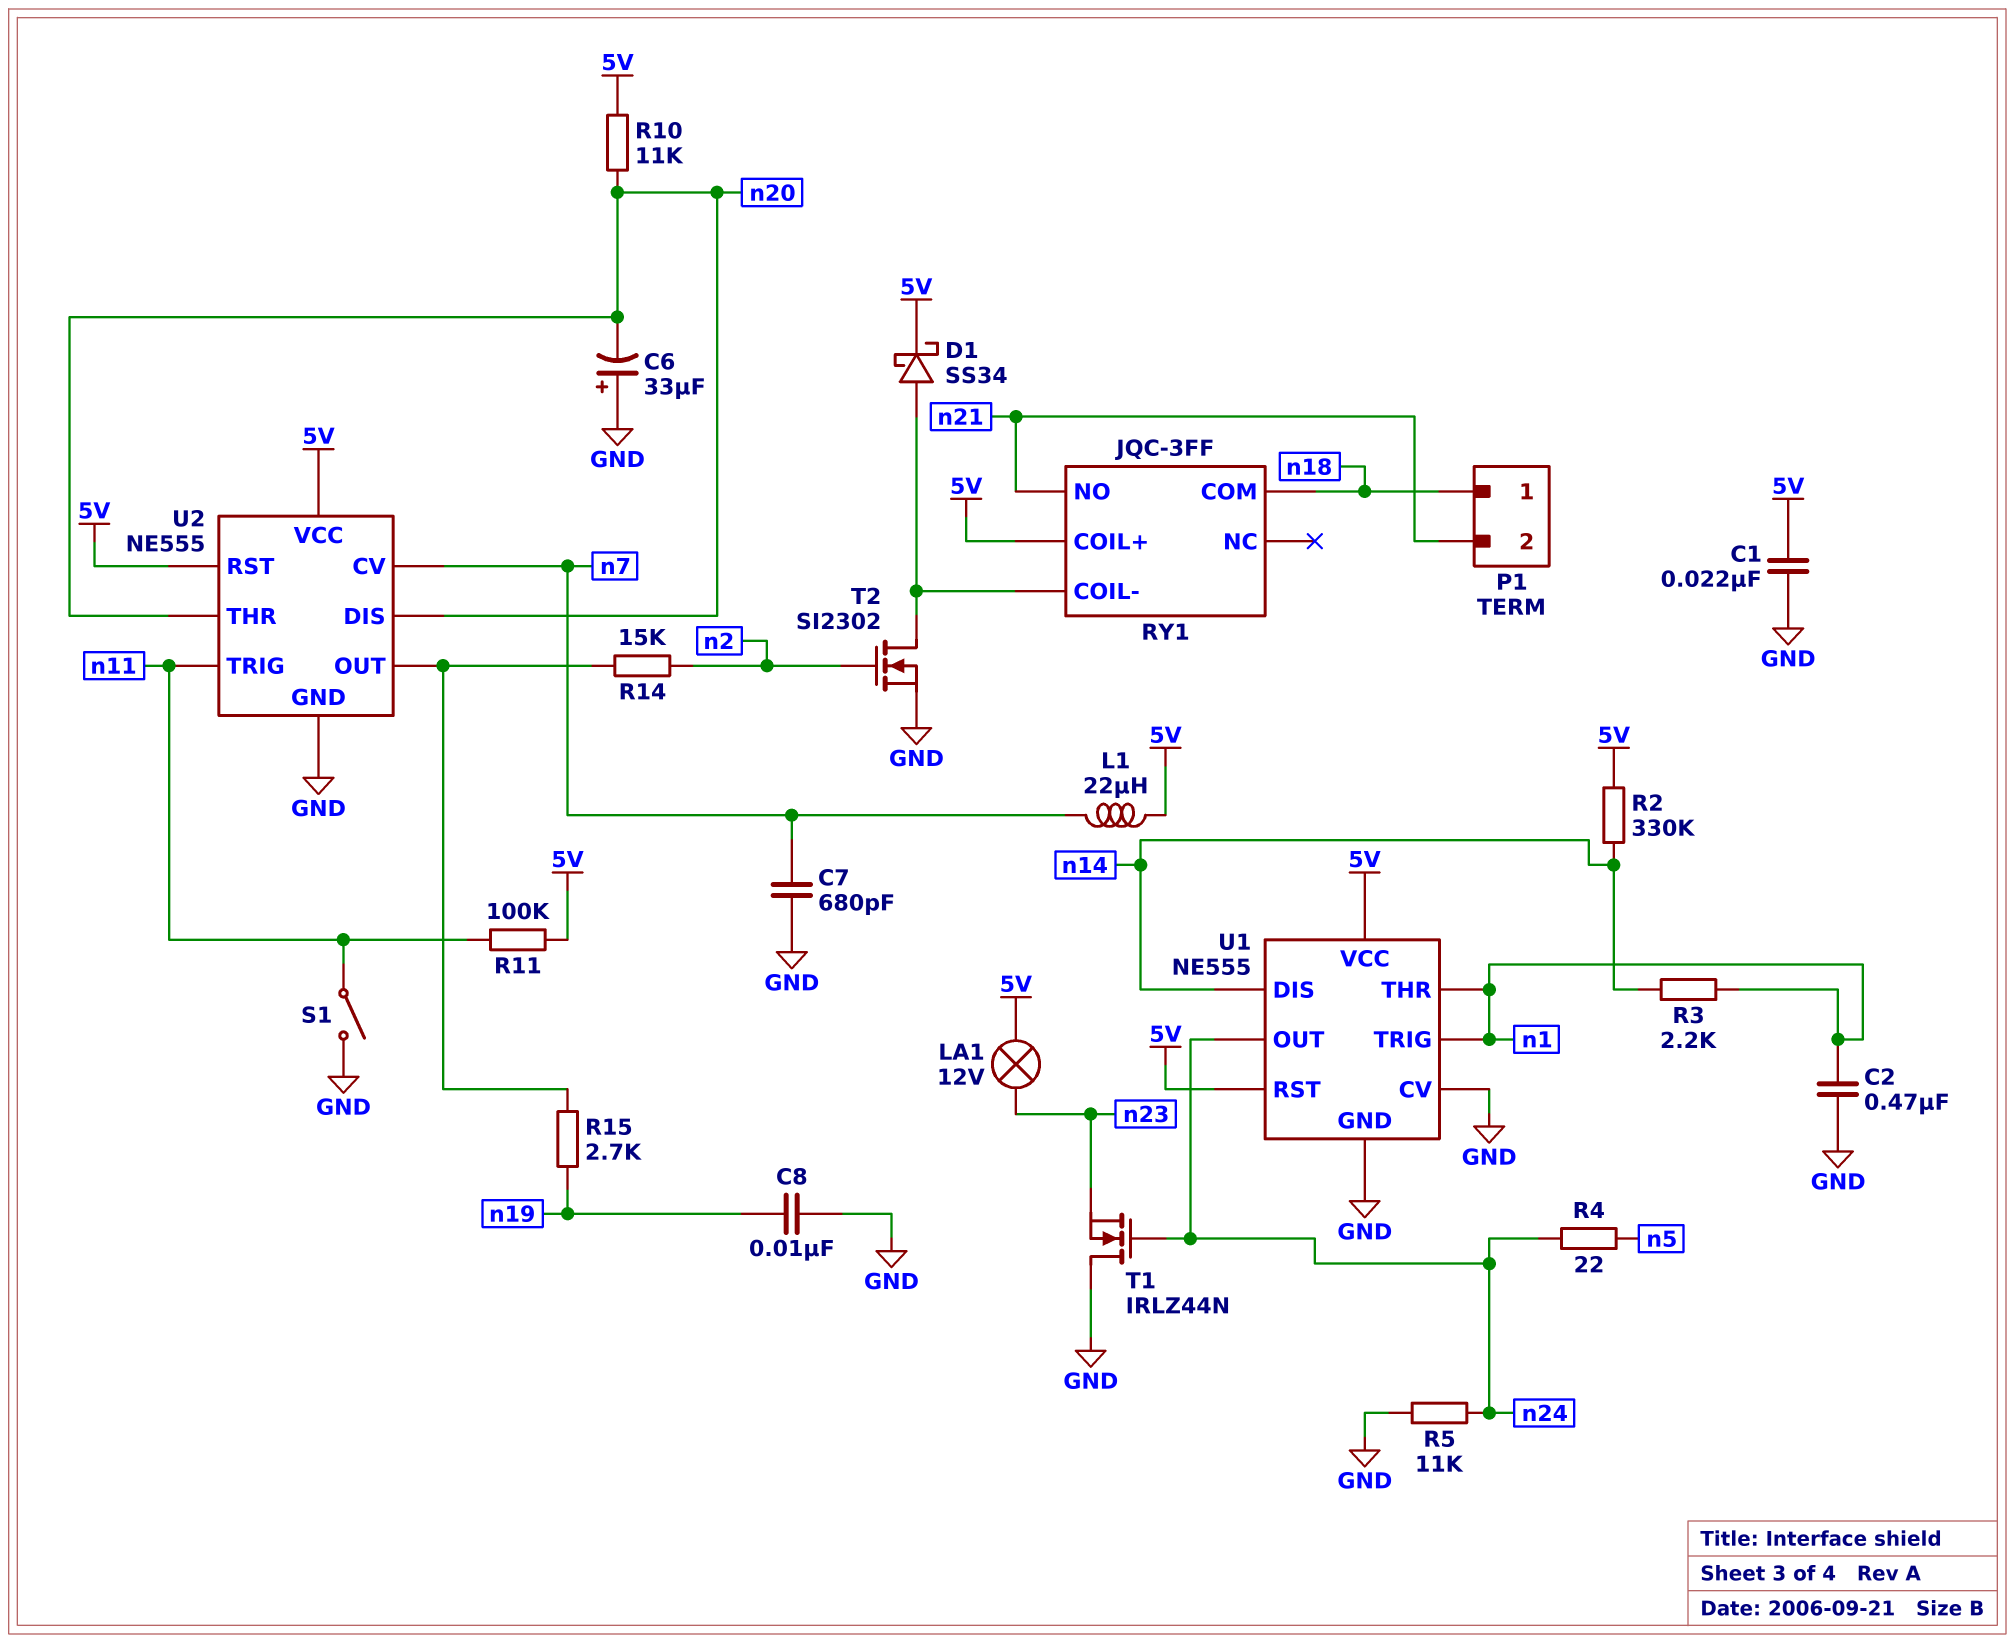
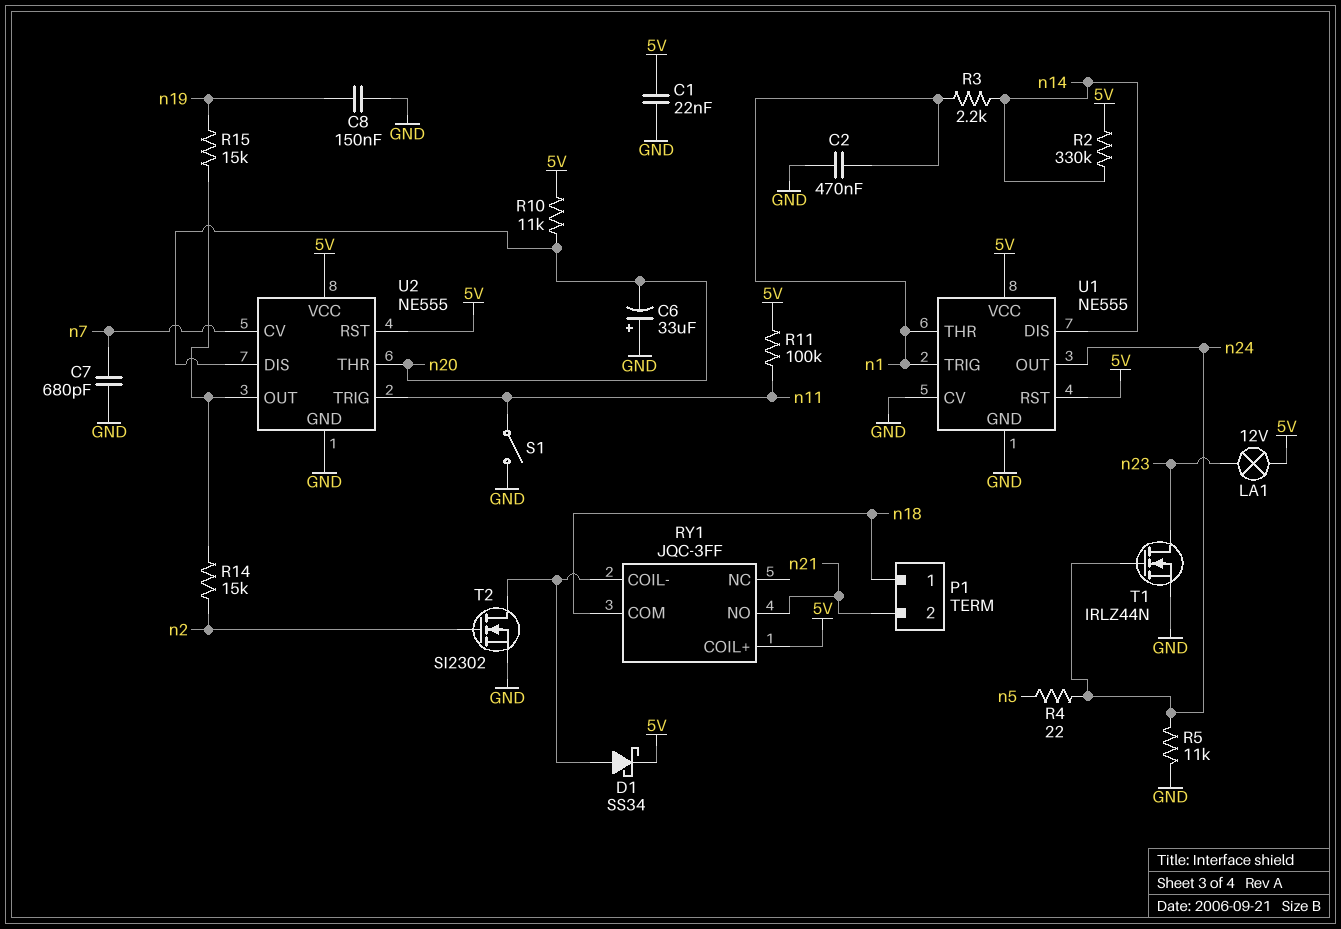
C8: 10nF (GND, n19) -> 150nF (GND, n19)
L1: 22uH (5V, n7) -> none
R15: 2.7k (U2/OUT, n19) -> 15k (U2/OUT, n19)
T1: NMOS IRLZ44N (G n24, D GND, S n23) -> NMOS IRLZ44N (G n24, D n23, S GND)

